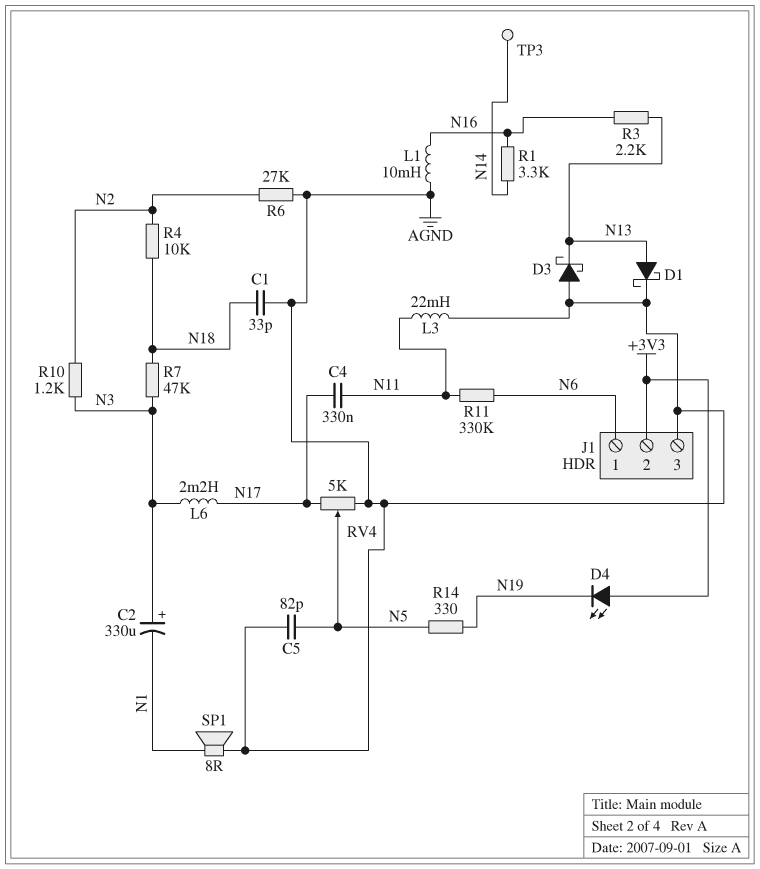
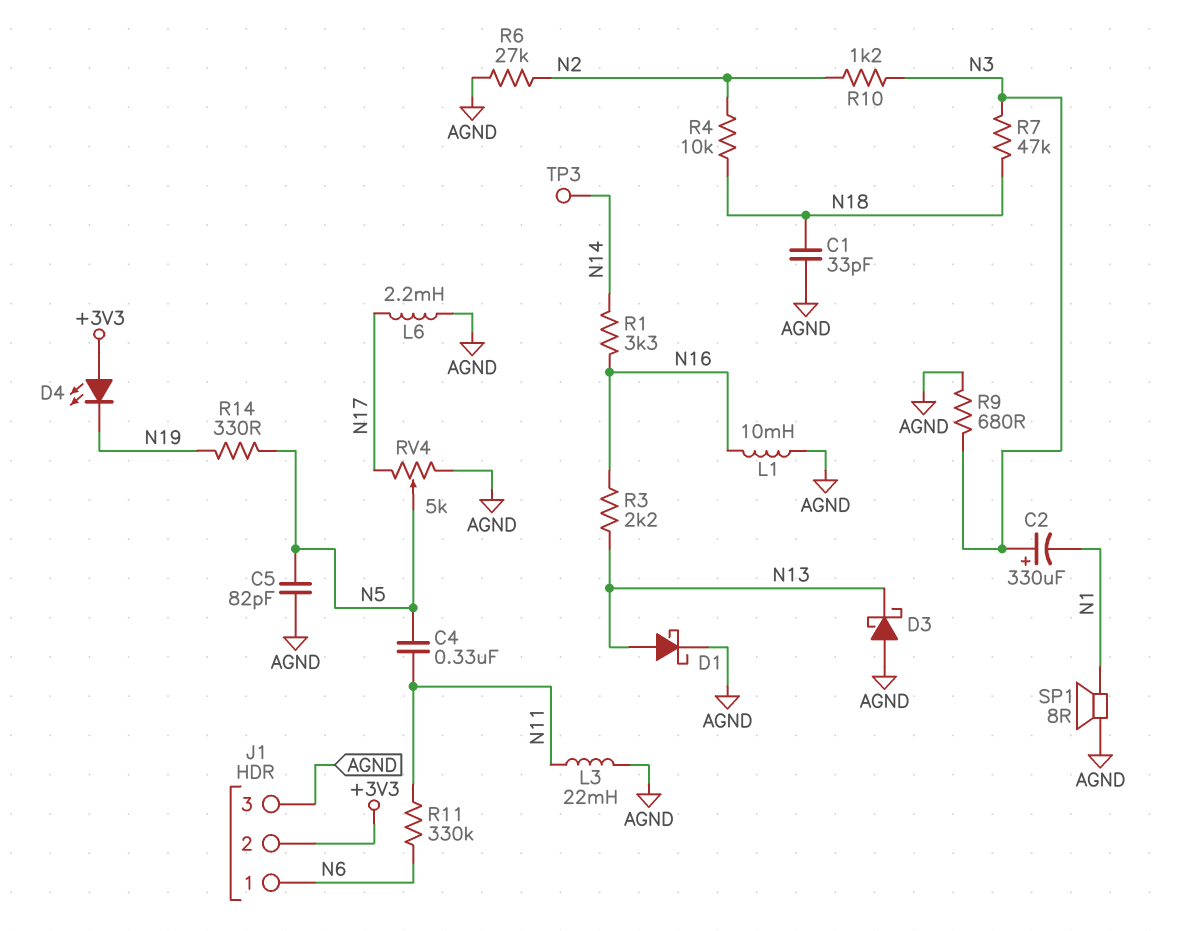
C4: 330nF (N11, N17) -> 330nF (N5, N11)
L6: 2.2mH (N3, N17) -> 2.2mH (AGND, N17)
R9: none -> 680 (AGND, N3)

